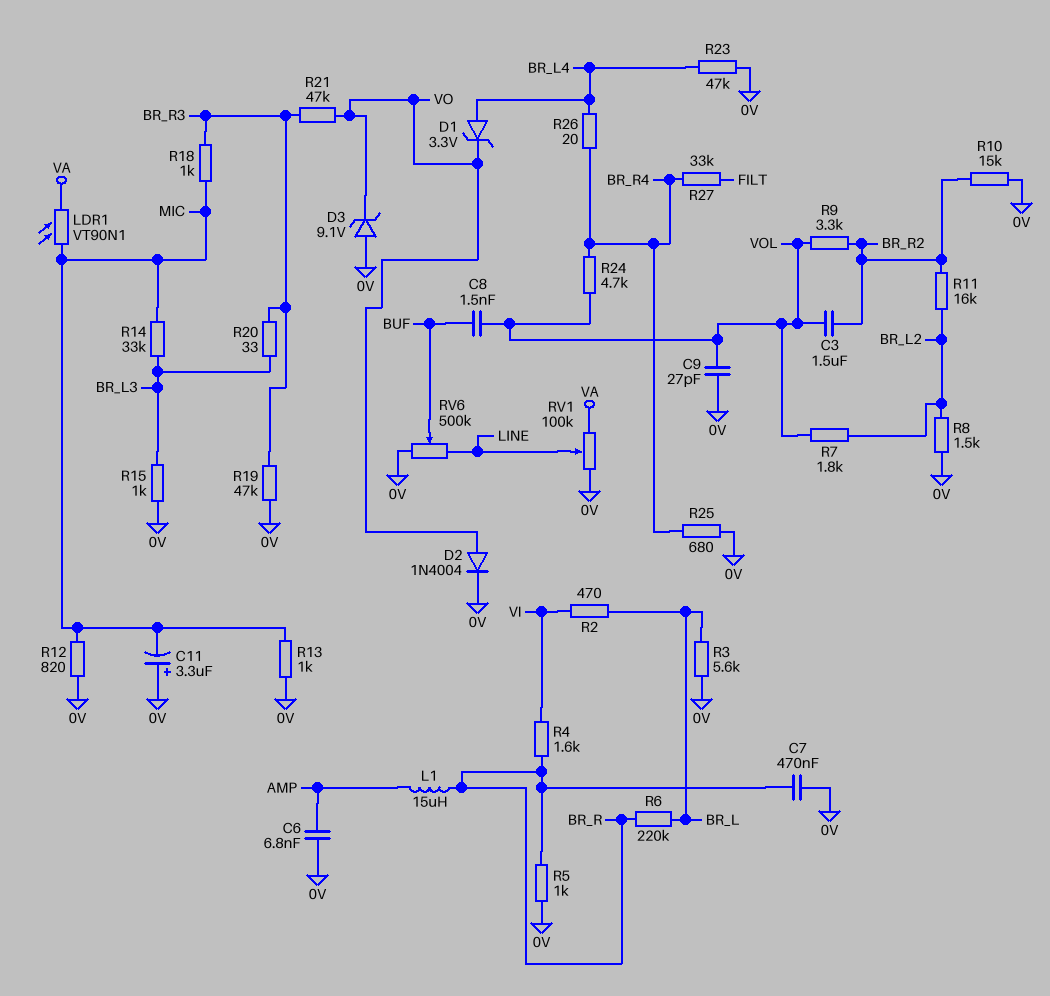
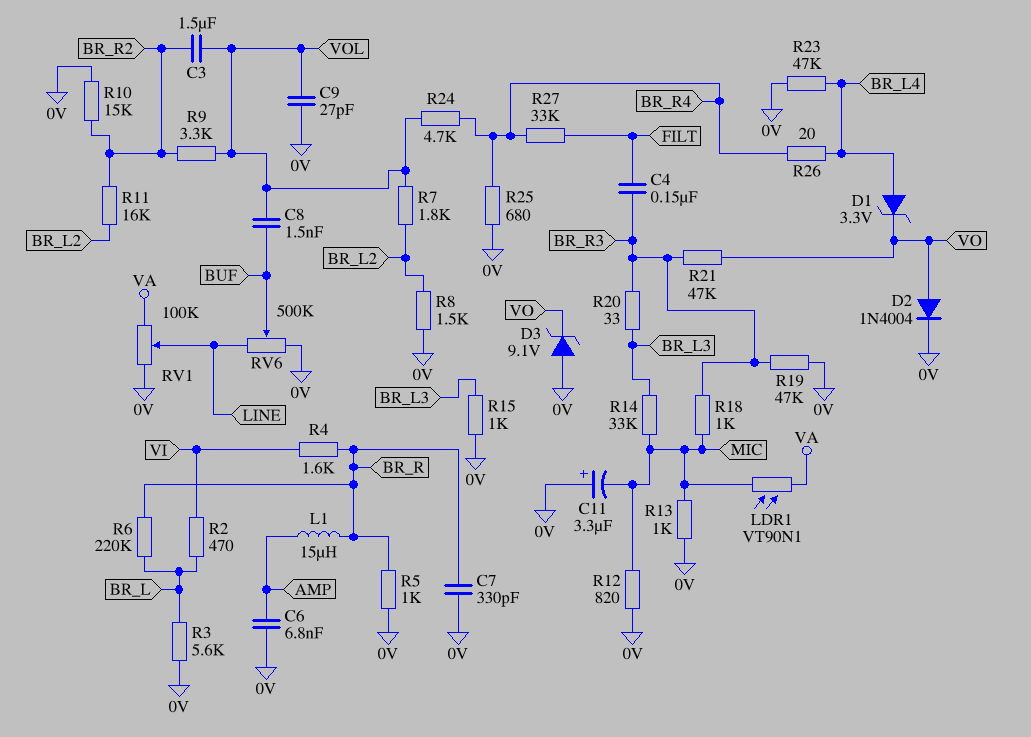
C4: none -> 150nF (BR_R3, FILT)
C7: 470nF (0V, BR_R) -> 330pF (0V, BR_R)

